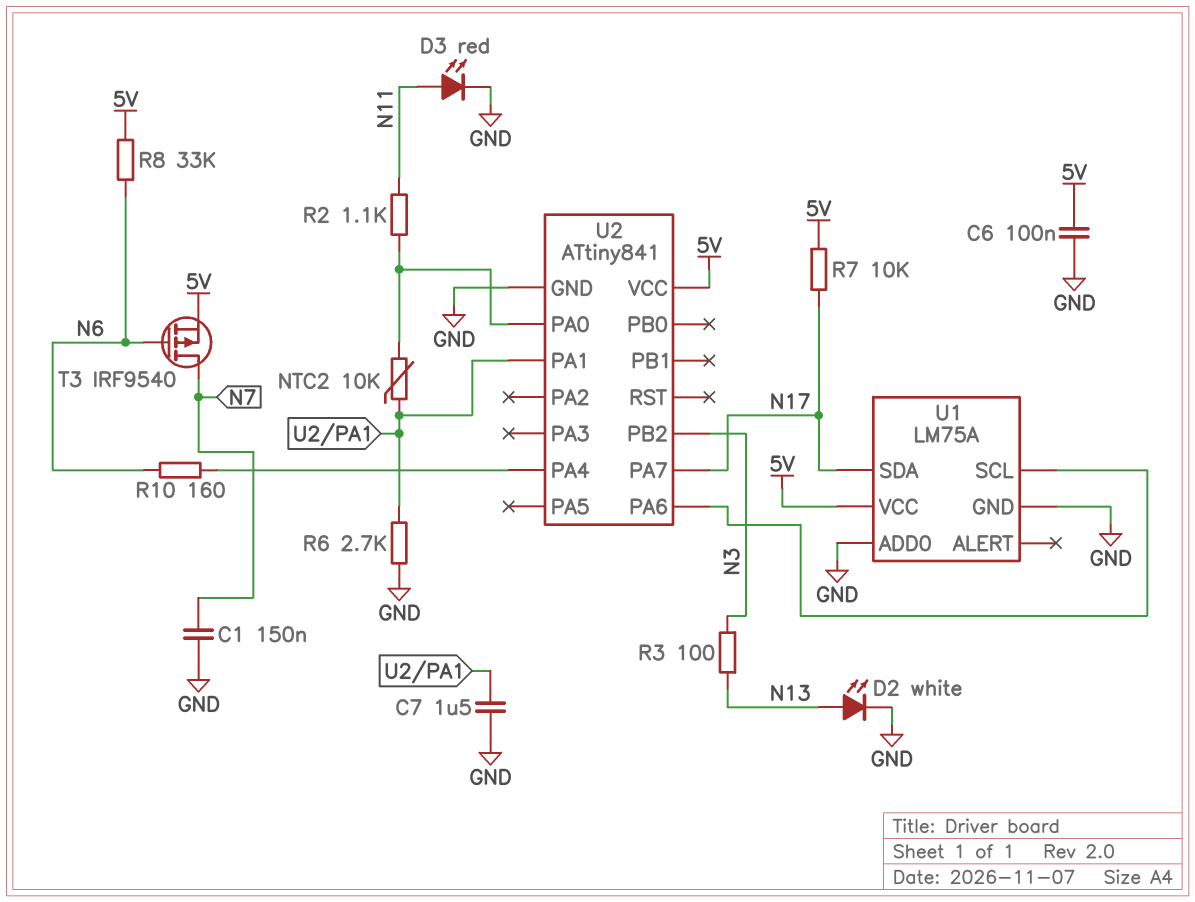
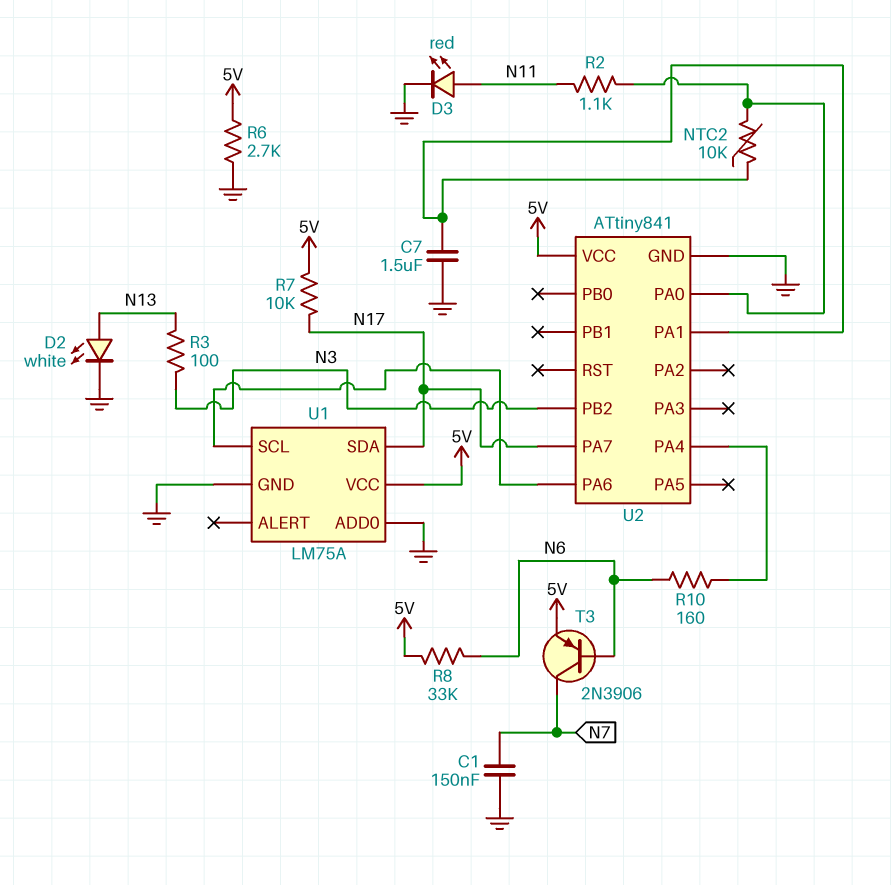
C6: 100nF (5V, GND) -> none
R6: 2.7k (GND, U2/PA1) -> 2.7k (5V, GND)
T3: PMOS IRF9540 (G N6, D N7, S 5V) -> PNP 2N3906 (B N6, C N7, E 5V)

